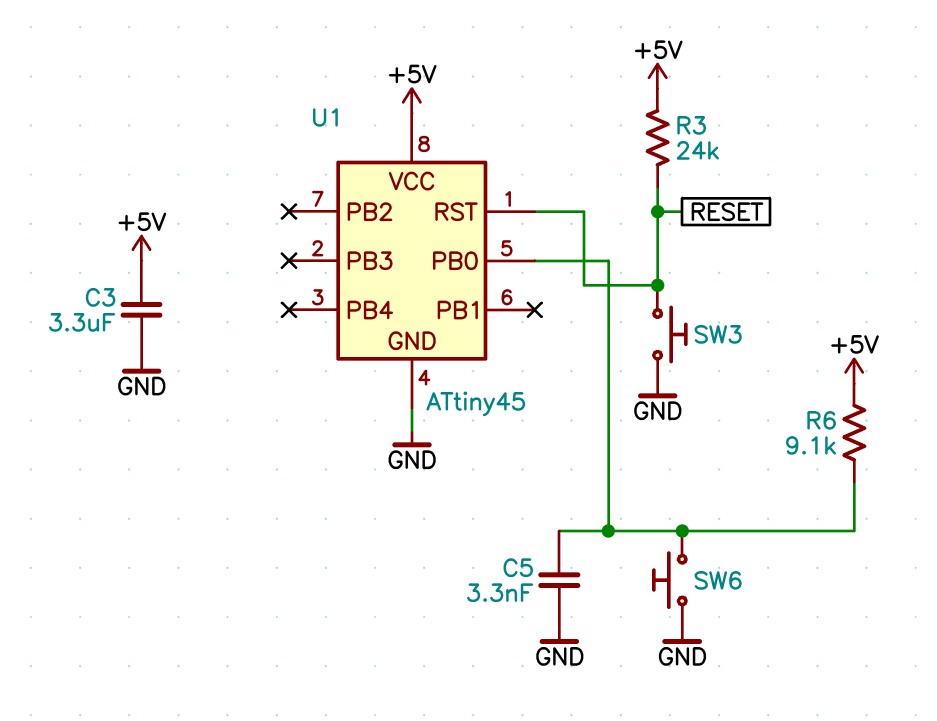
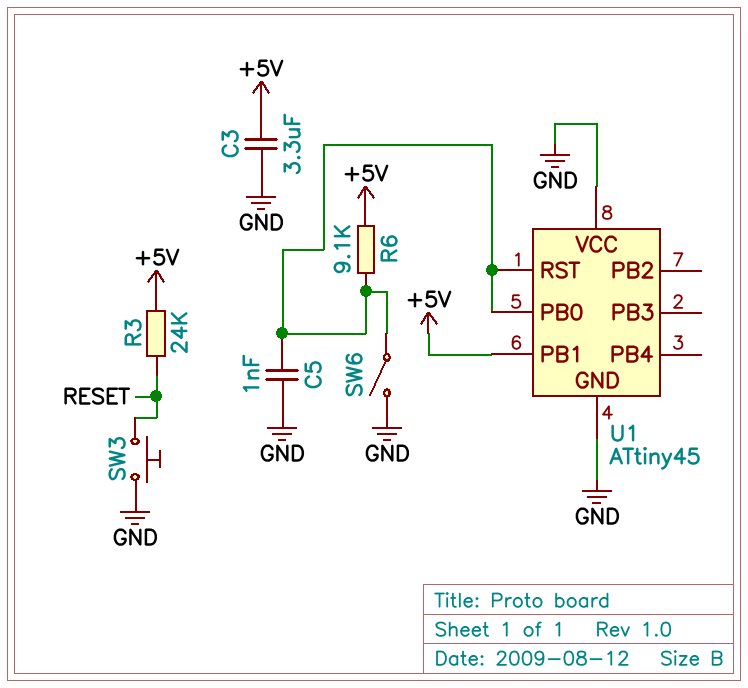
C5: 3.3nF (GND, U1/PB0) -> 1nF (GND, U1/PB0)
SW6: button (GND, U1/PB0) -> switch (GND, U1/PB0)
U1 pin PB1: none -> +5V
U1 pin RST: RESET -> U1/PB0
U1 pin VCC: +5V -> GND

